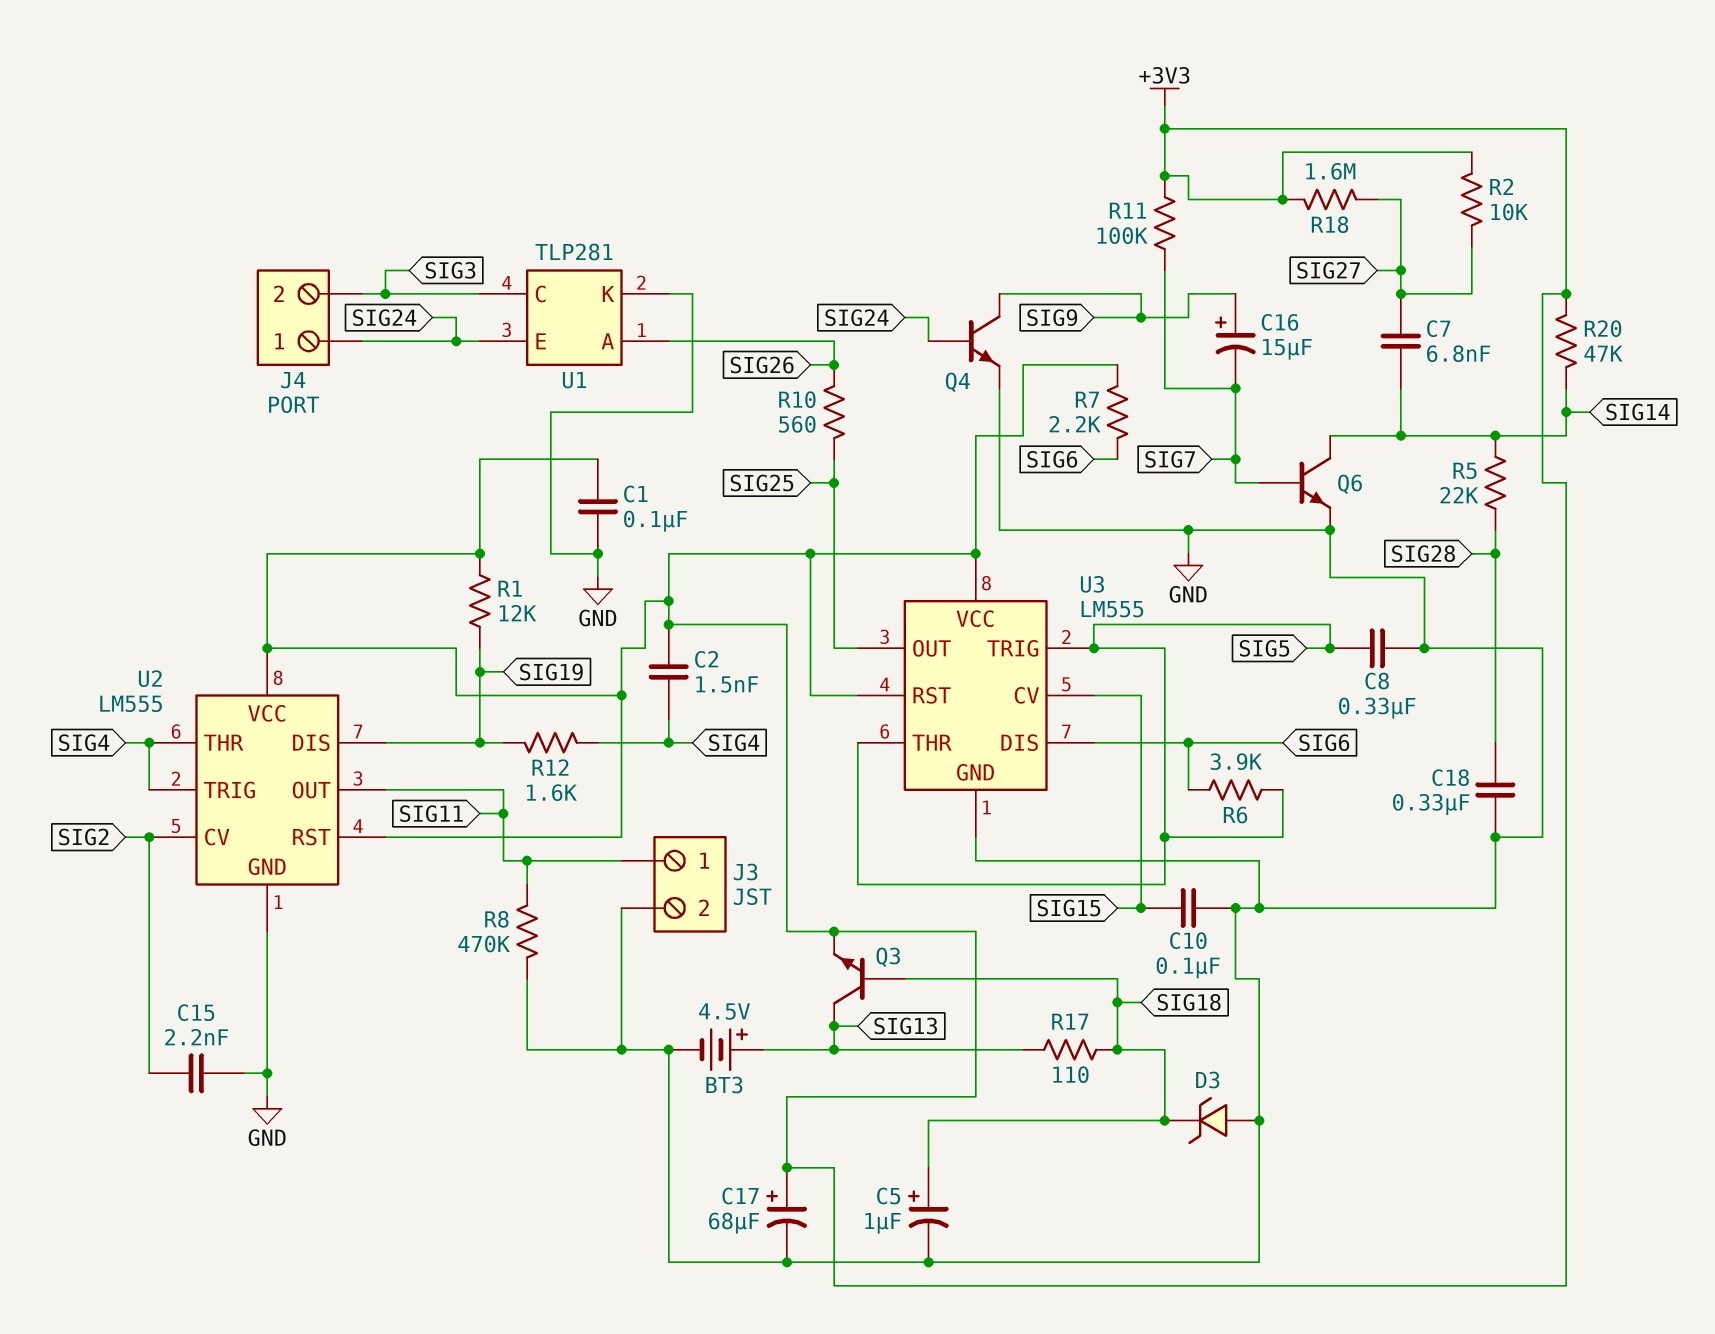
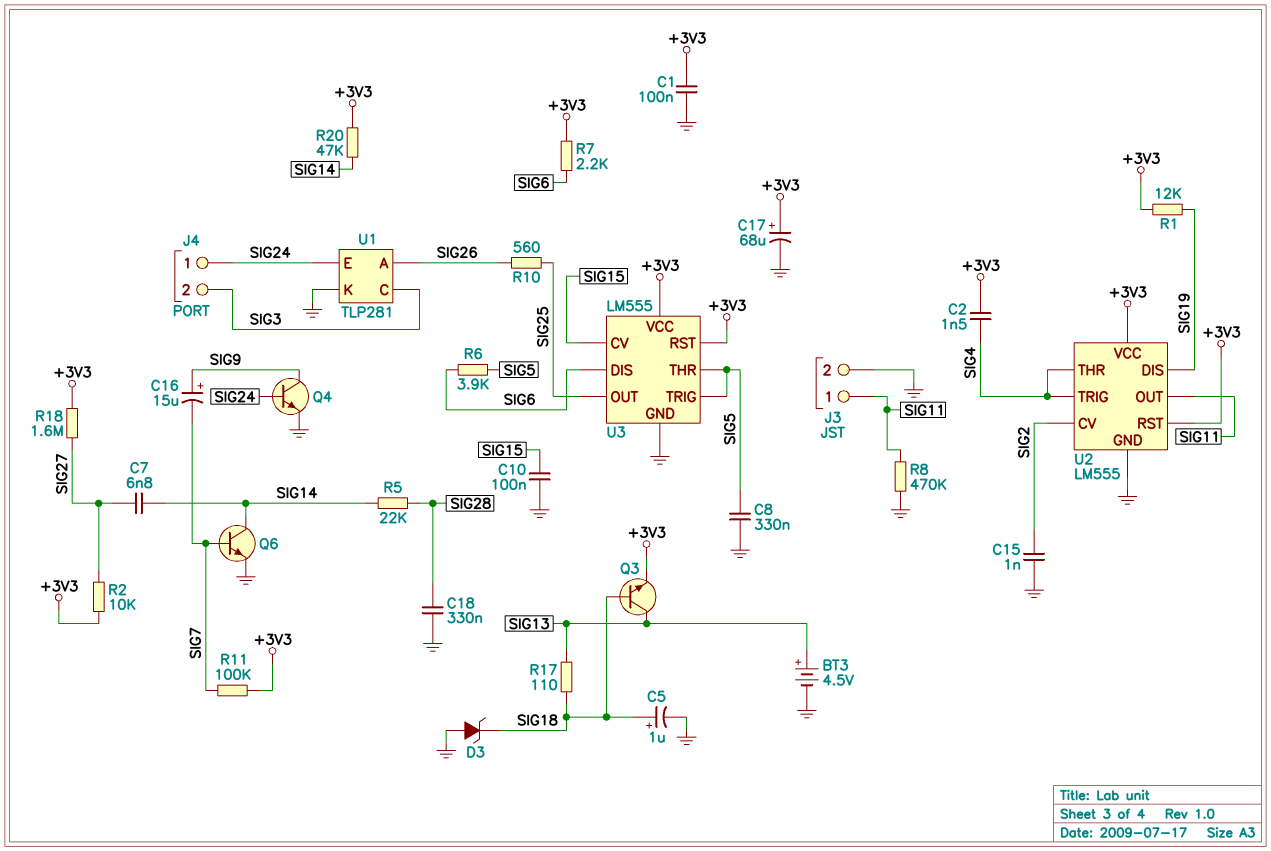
C15: 2.2nF (GND, SIG2) -> 1nF (GND, SIG2)
R12: 1.6k (SIG4, SIG19) -> none

